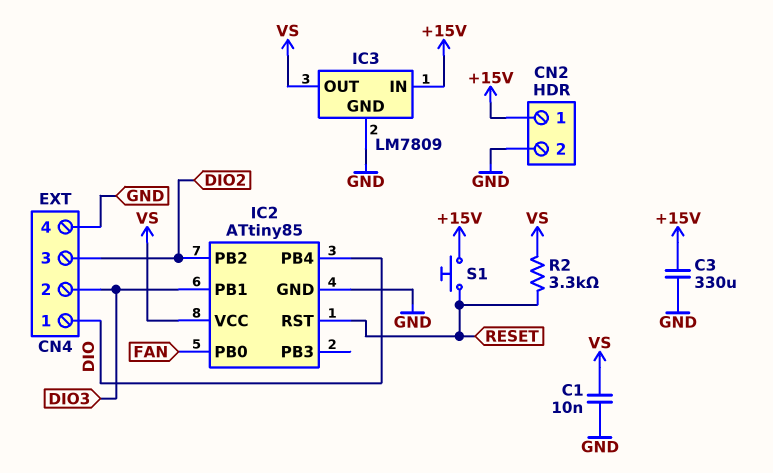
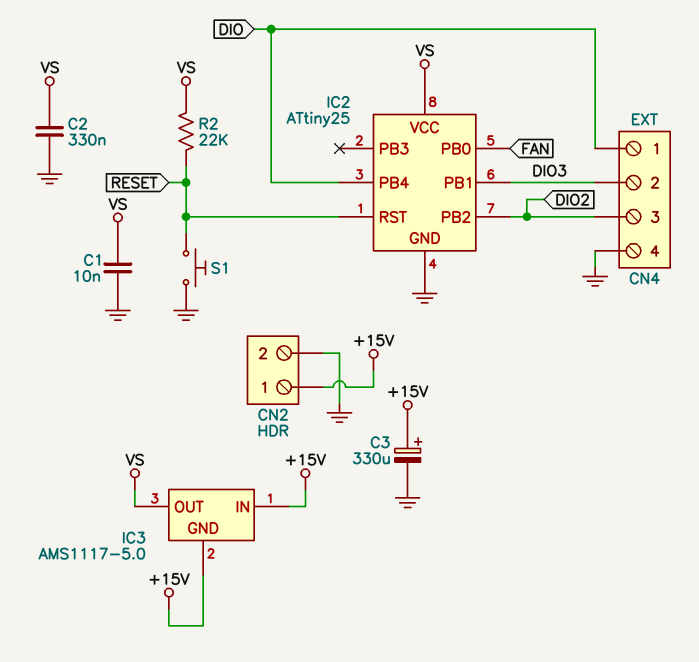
C2: none -> 330nF (GND, VS)
C3: 330uF (+15V, GND) -> 330uF (plus +15V, minus GND)
IC2: ATtiny85 -> ATtiny25
IC3: LM7809 -> AMS1117-5.0
IC3 pin GND: GND -> +15V
R2: 3.3k (RESET, VS) -> 22k (RESET, VS)
S1: button (+15V, RESET) -> button (GND, RESET)

